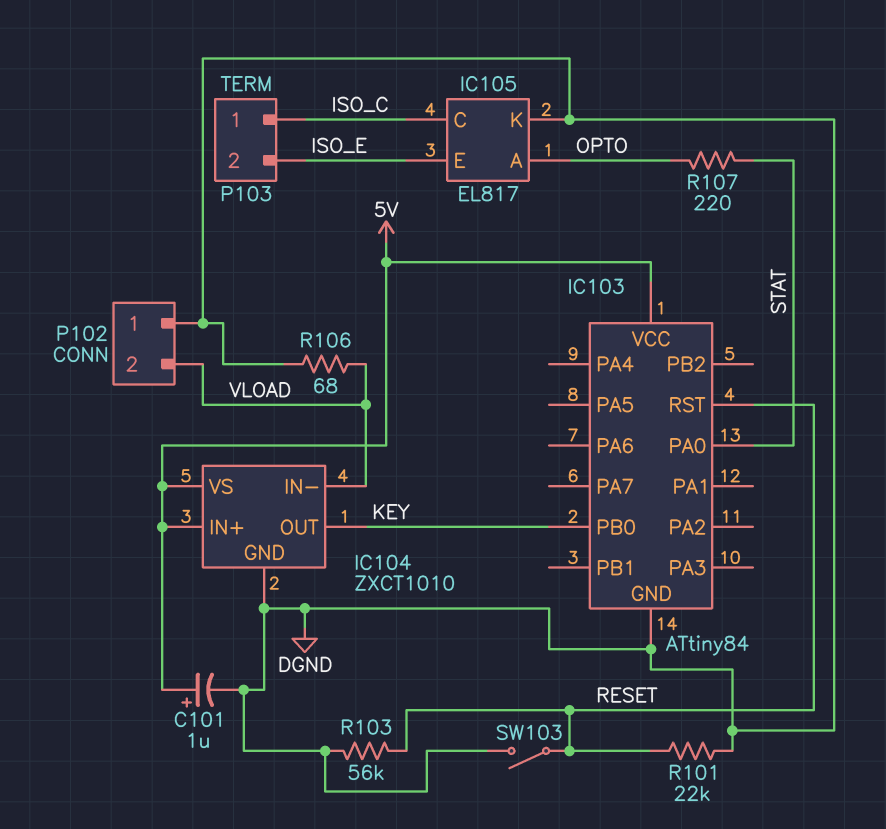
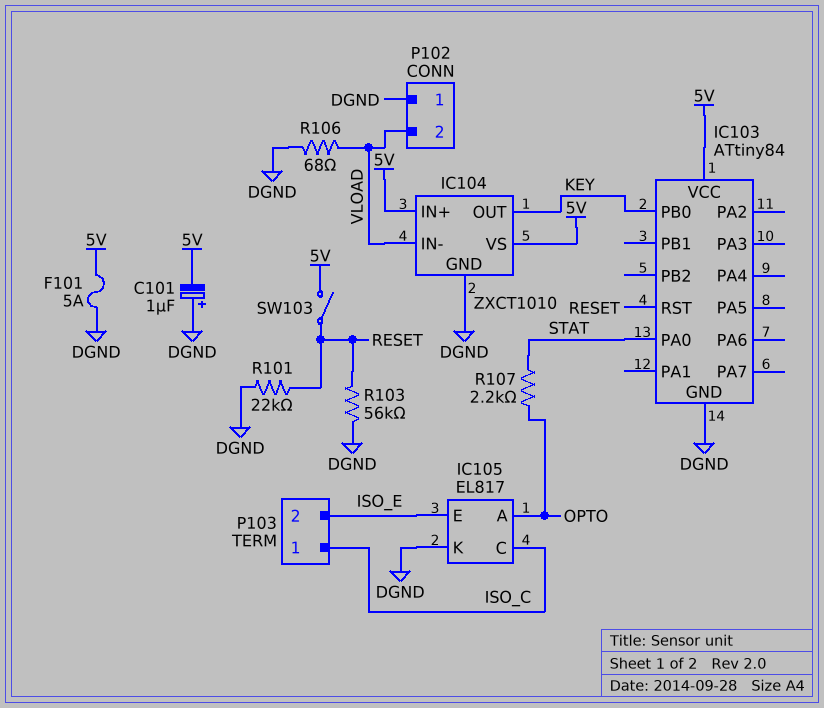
C101: 1uF (plus 5V, minus DGND) -> 1uF (plus DGND, minus 5V)
F101: none -> 5A (5V, DGND)
R107: 220 (OPTO, STAT) -> 2.2k (OPTO, STAT)
SW103: switch (DGND, RESET) -> switch (5V, RESET)

